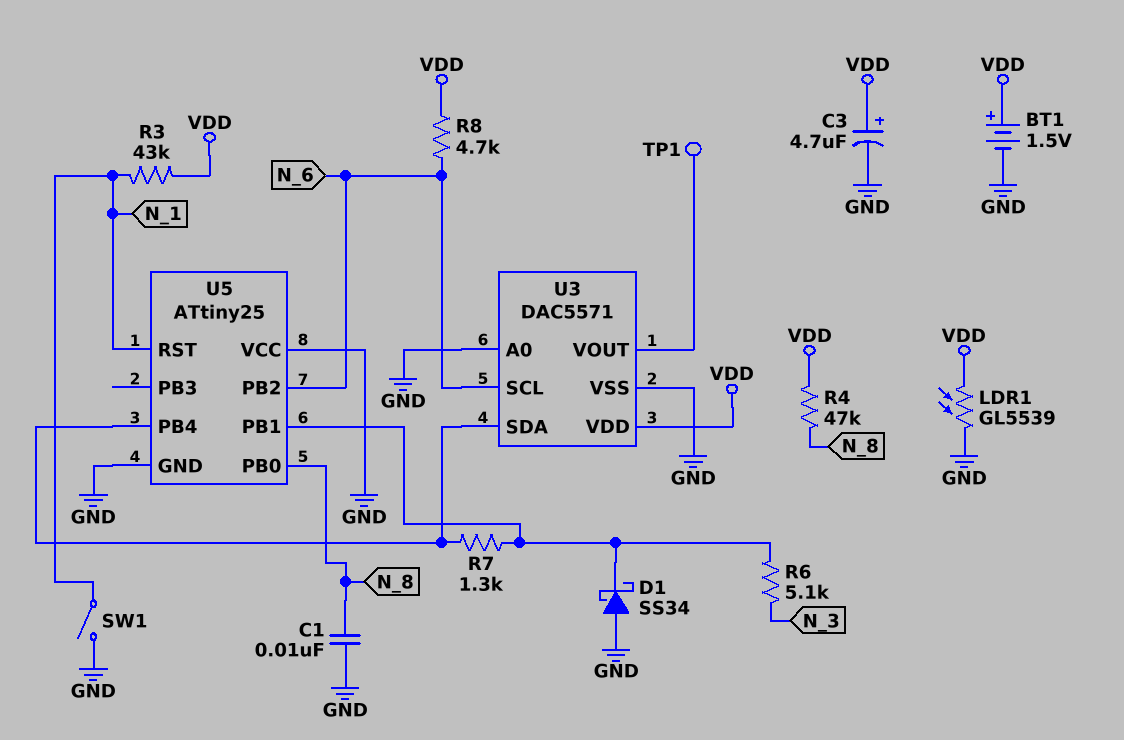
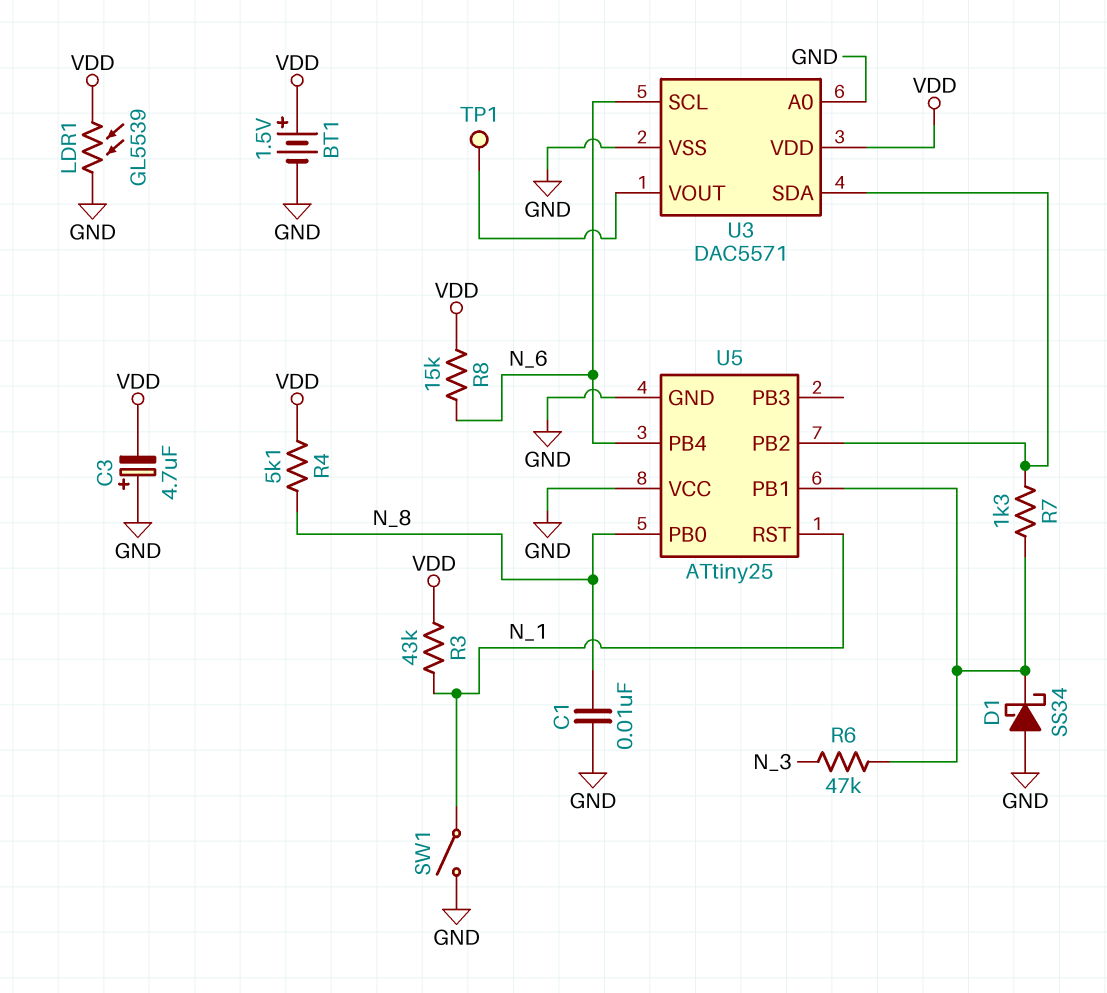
C3: 4.7uF (plus VDD, minus GND) -> 4.7uF (plus GND, minus VDD)
R4: 47k (N_8, VDD) -> 5.1k (N_8, VDD)
R6: 5.1k (N_3, U5/PB1) -> 47k (N_3, U5/PB1)
R8: 4.7k (N_6, VDD) -> 15k (N_6, VDD)
U5 pin PB2: N_6 -> U3/SDA
U5 pin PB4: U3/SDA -> N_6

